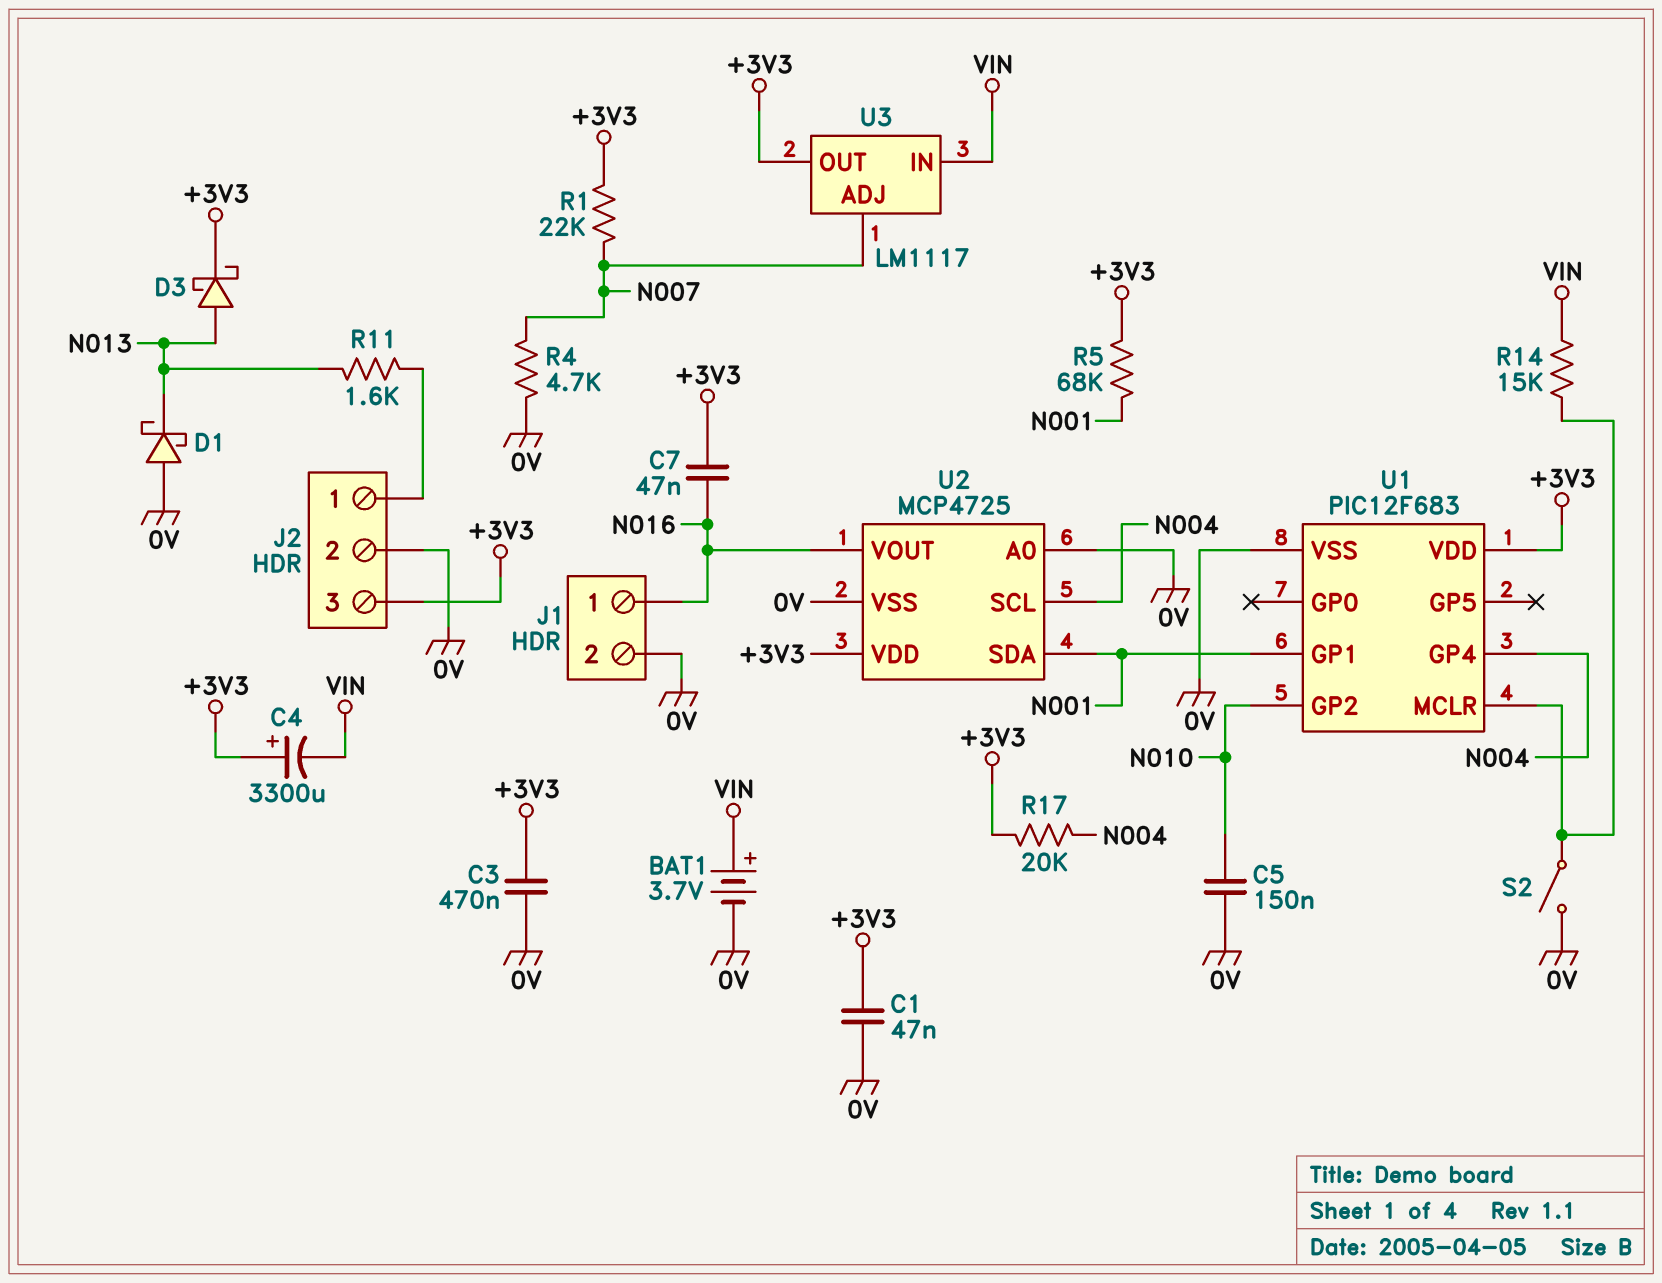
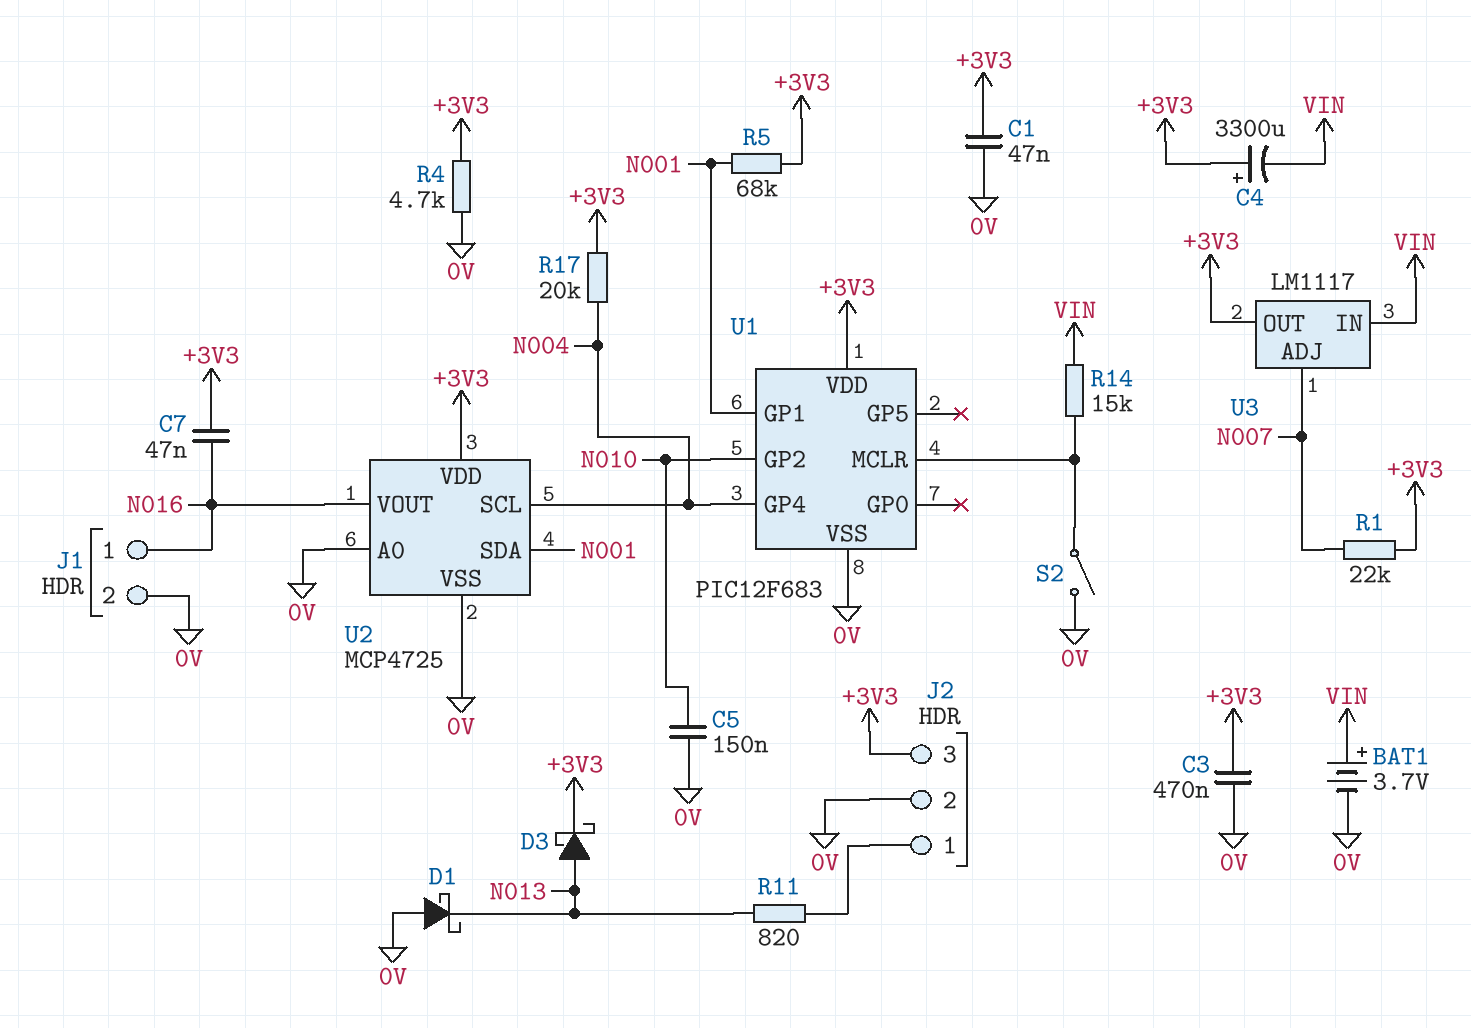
R4: 4.7k (0V, N007) -> 4.7k (+3V3, 0V)
R11: 1.6k (J2/1, N013) -> 820 (J2/1, N013)

